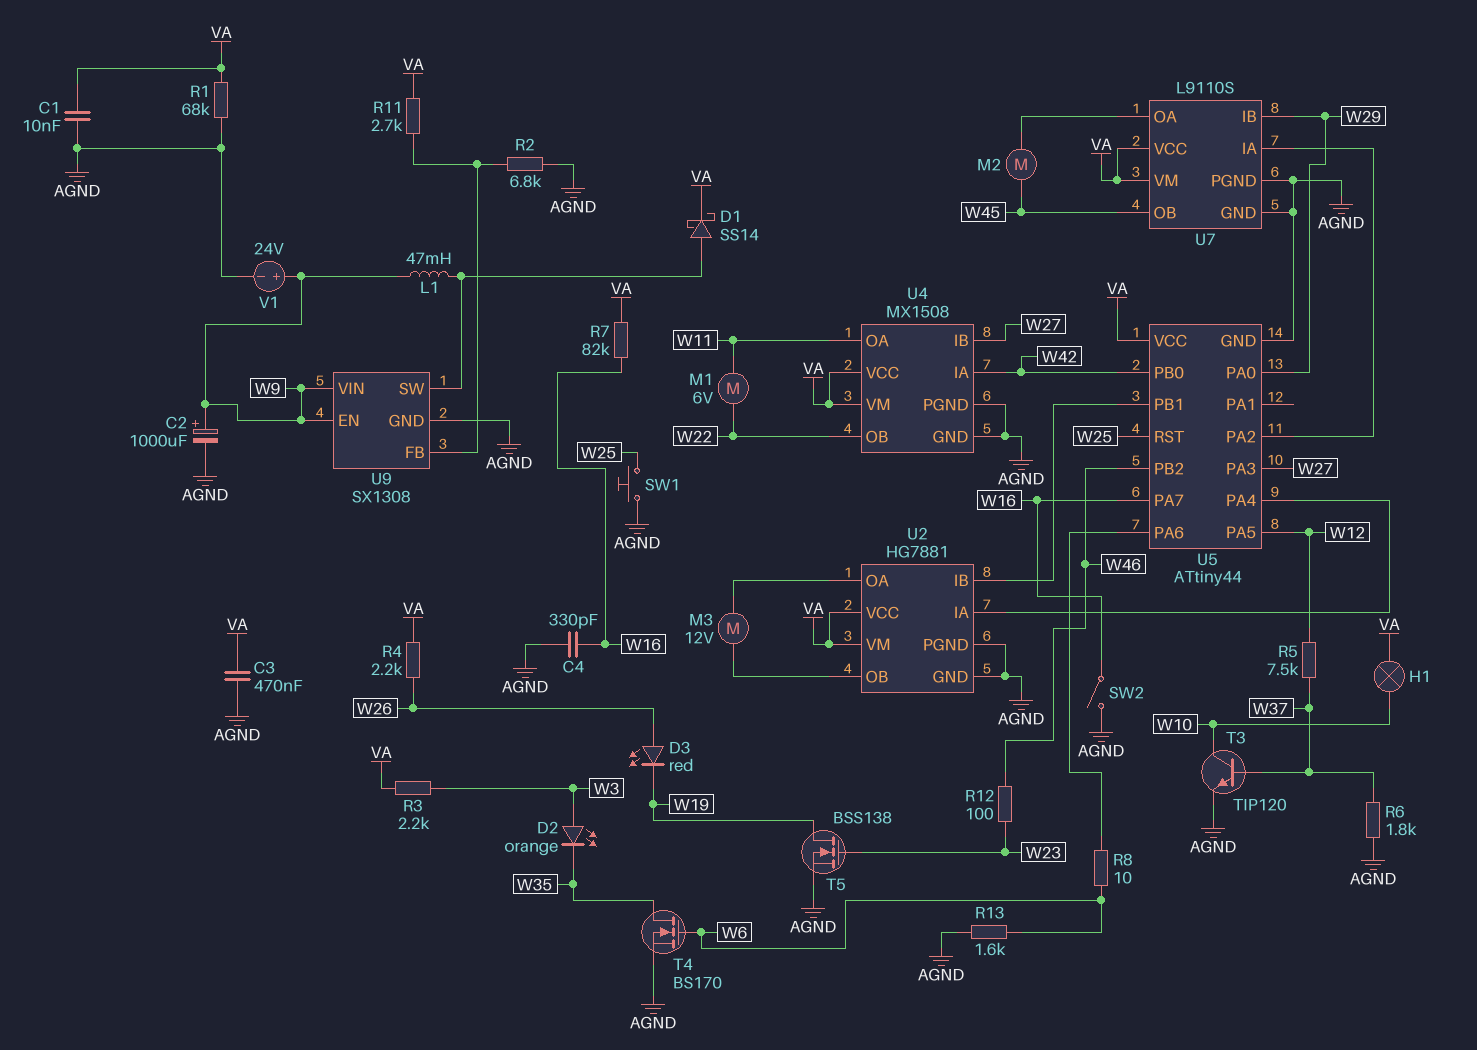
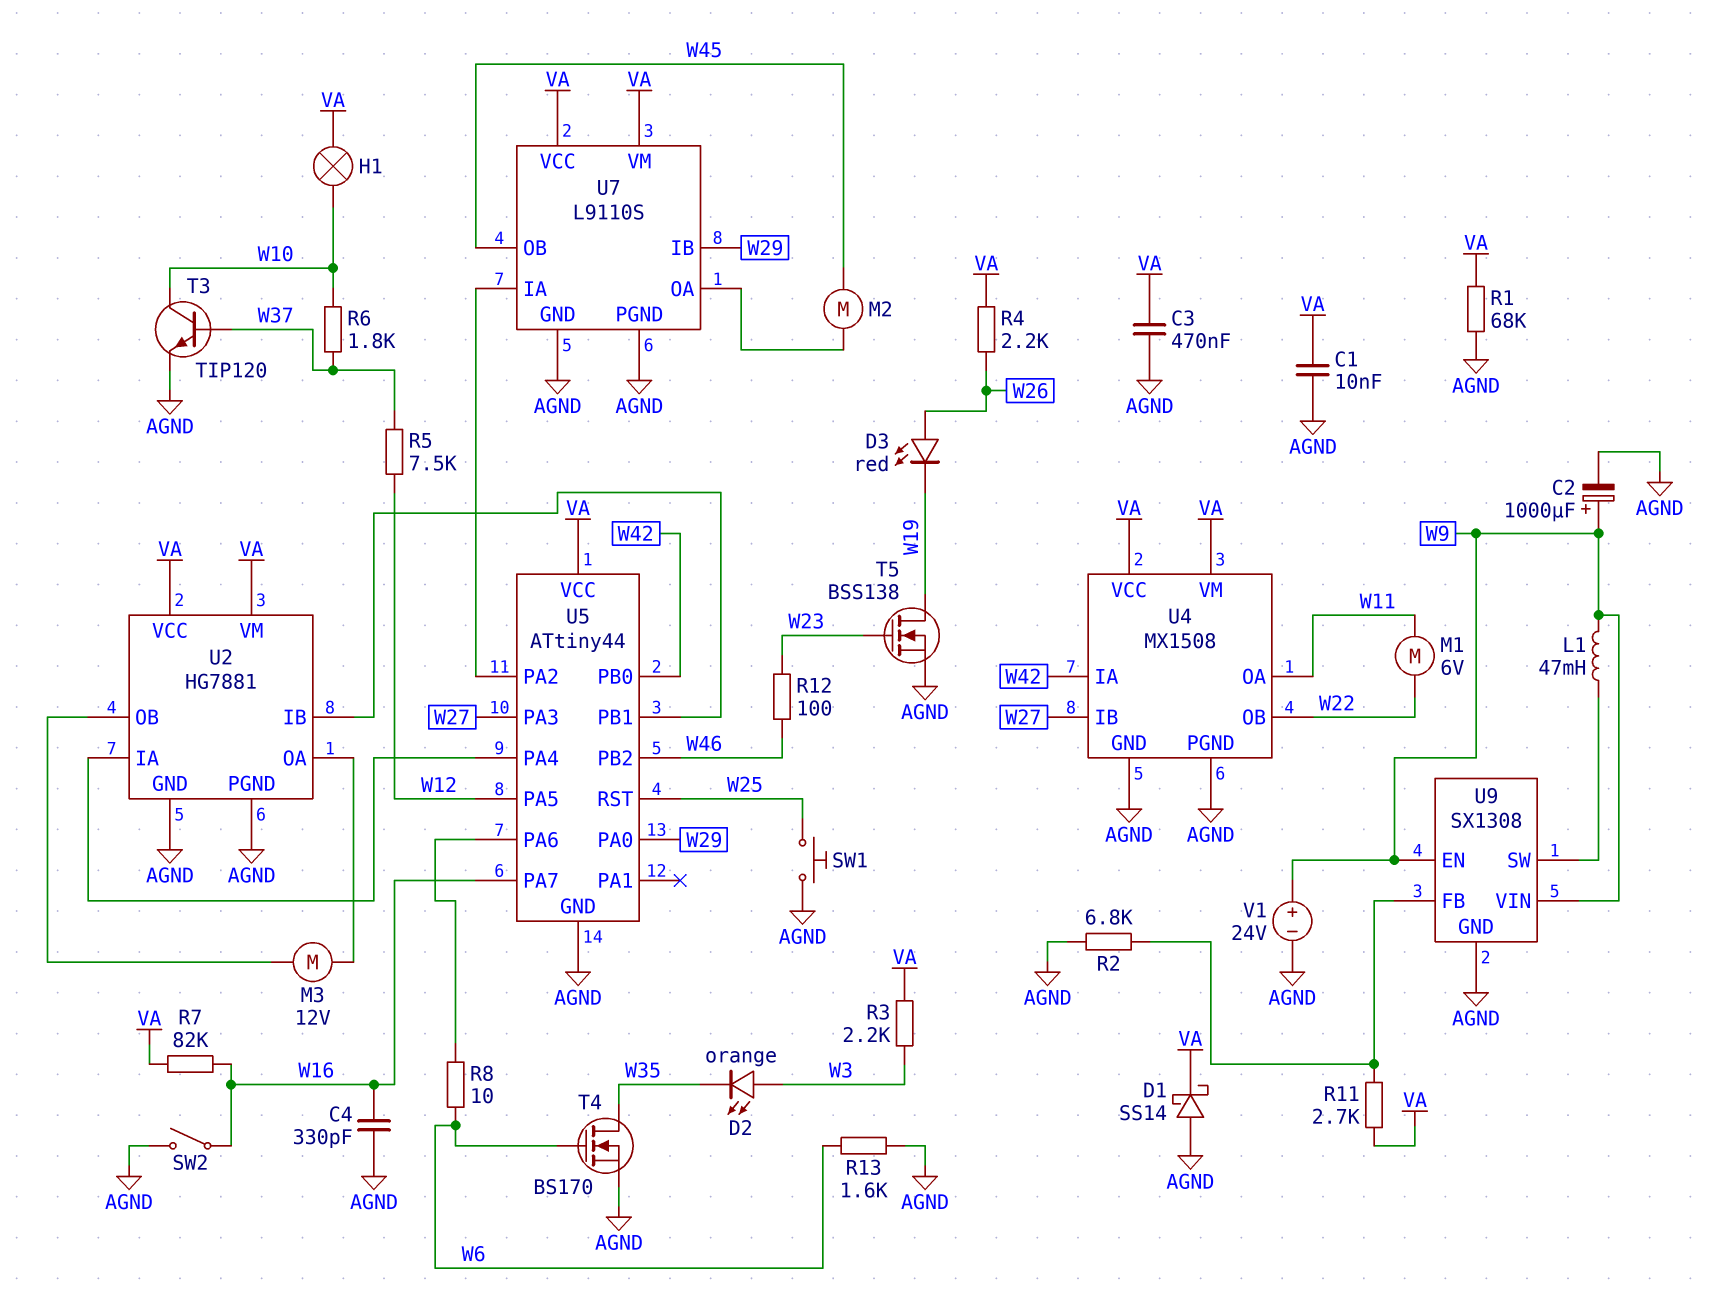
D1: schottky SS14 (A U9/SW, K VA) -> schottky SS14 (A AGND, K VA)
R6: 1.8k (AGND, W37) -> 1.8k (W10, W37)

